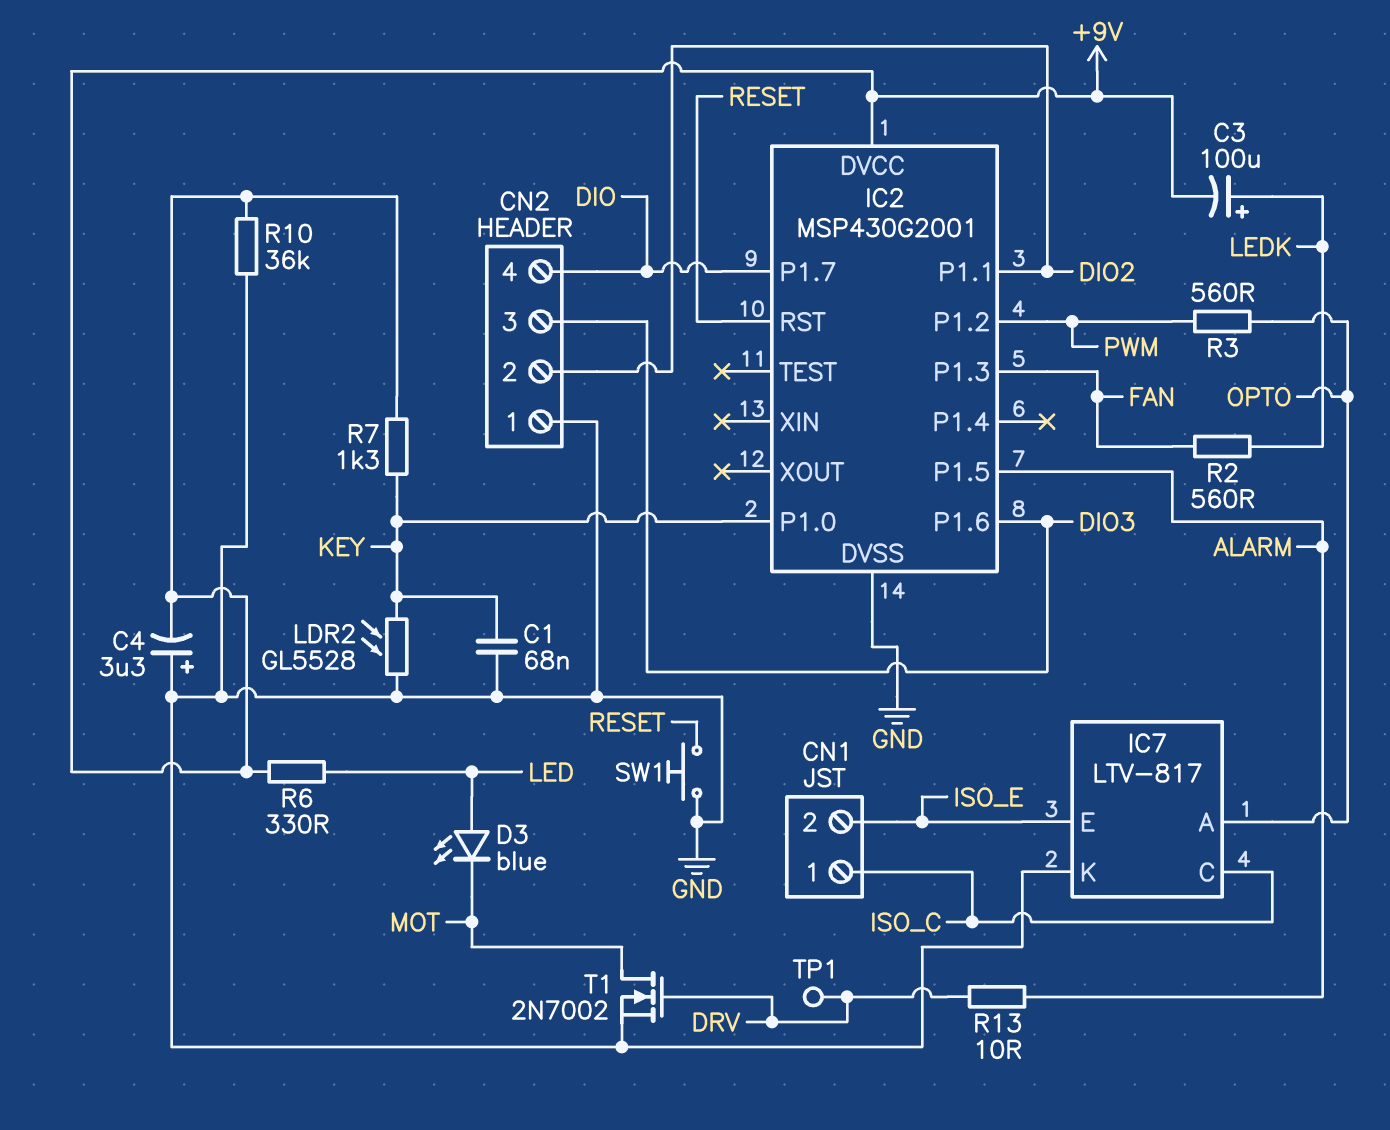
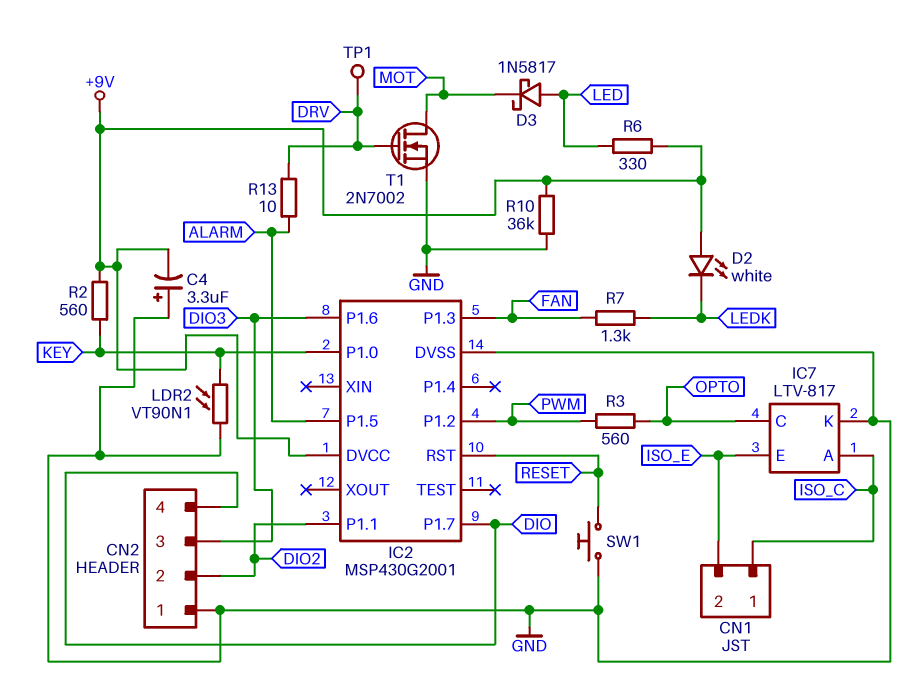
C1: 68nF (GND, KEY) -> none
C3: 100uF (plus LEDK, minus +9V) -> none
D2: none -> LED white (A +9V, K LEDK)
D3: LED blue (A LED, K MOT) -> schottky 1N5817 (A LED, K MOT)
IC7 pin A: OPTO -> ISO_C
IC7 pin C: ISO_C -> OPTO
LDR2: GL5528 (GND, KEY) -> VT90N1 (GND, KEY)
R2: 560 (FAN, LEDK) -> 560 (+9V, KEY)
R7: 1.3k (+9V, KEY) -> 1.3k (FAN, LEDK)

